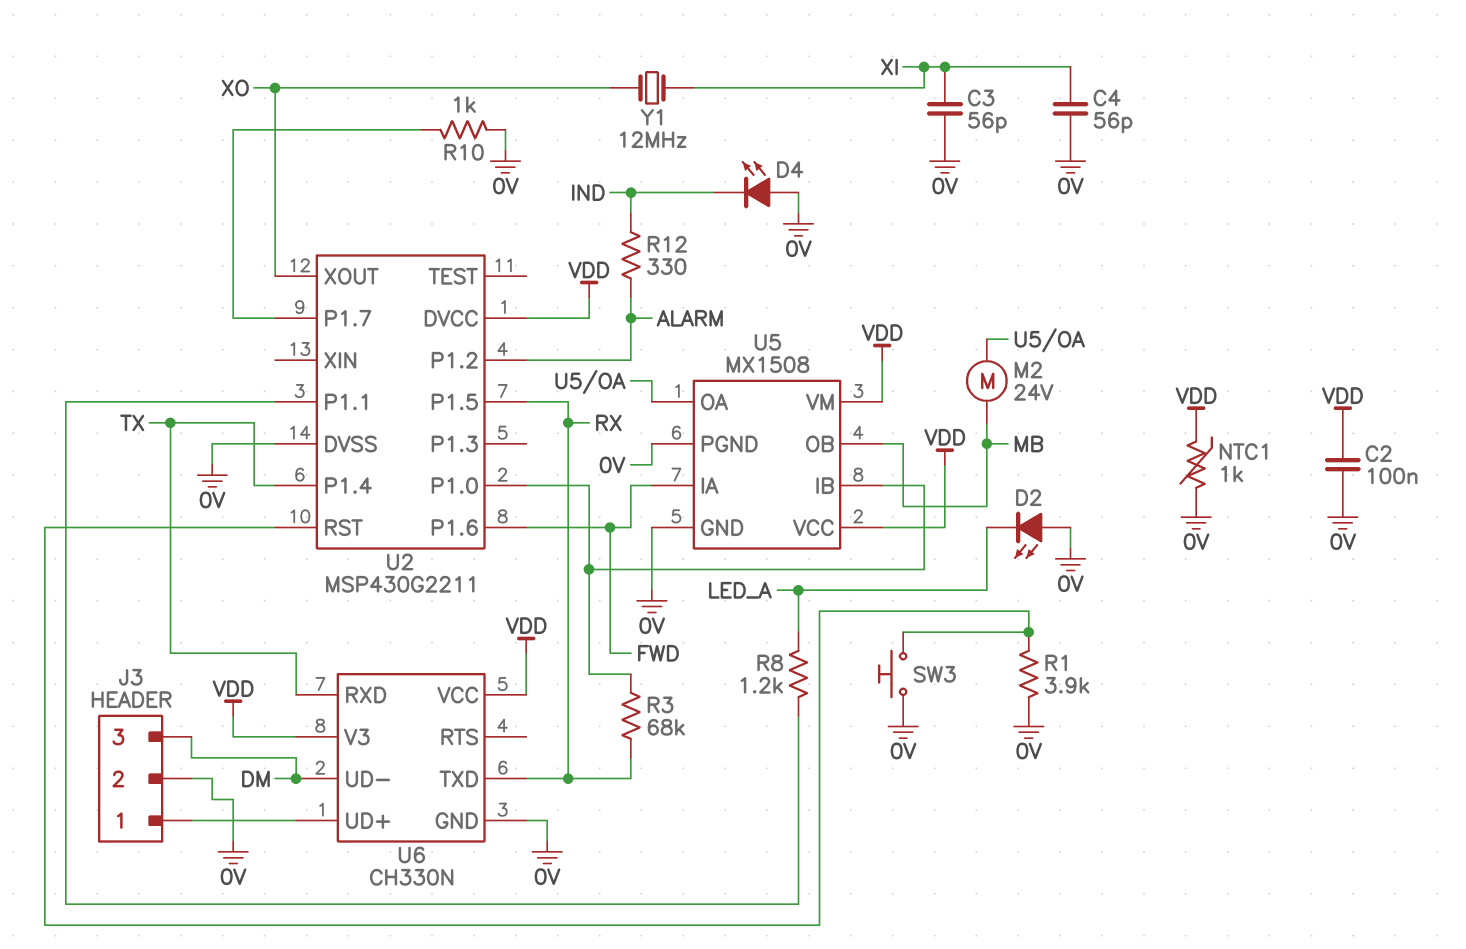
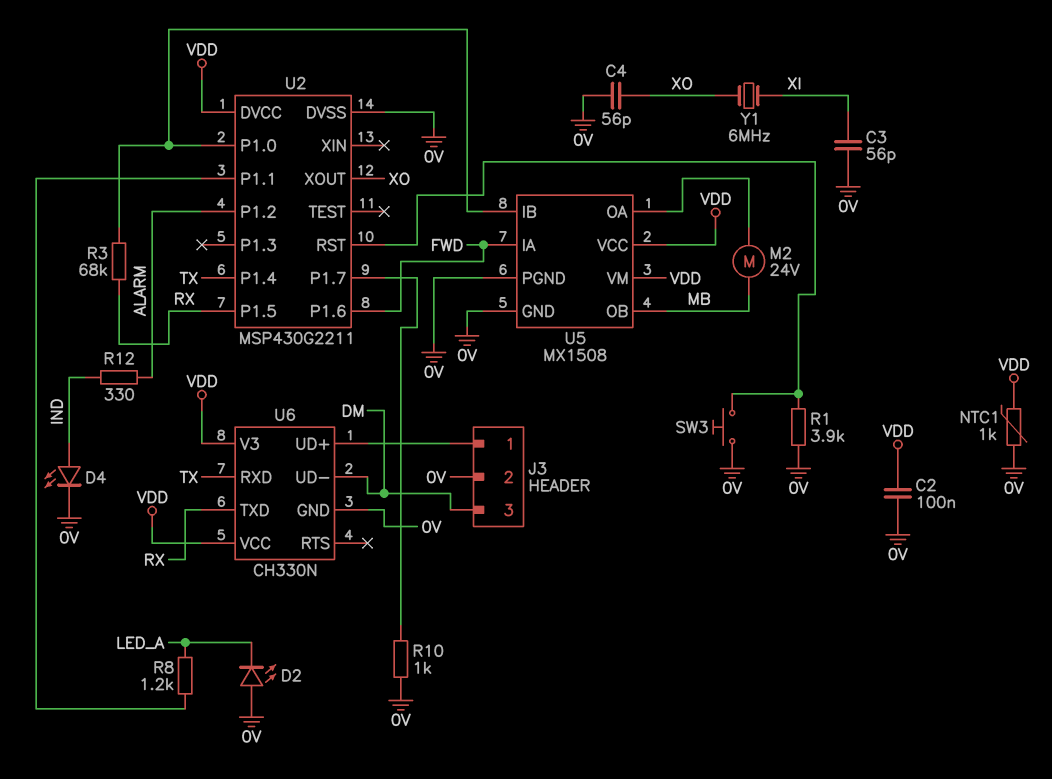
C4: 56pF (0V, XI) -> 56pF (0V, XO)
D4: LED (A 0V, K IND) -> LED (A IND, K 0V)
Y1: 12MHz (XI, XO) -> 6MHz (XI, XO)

